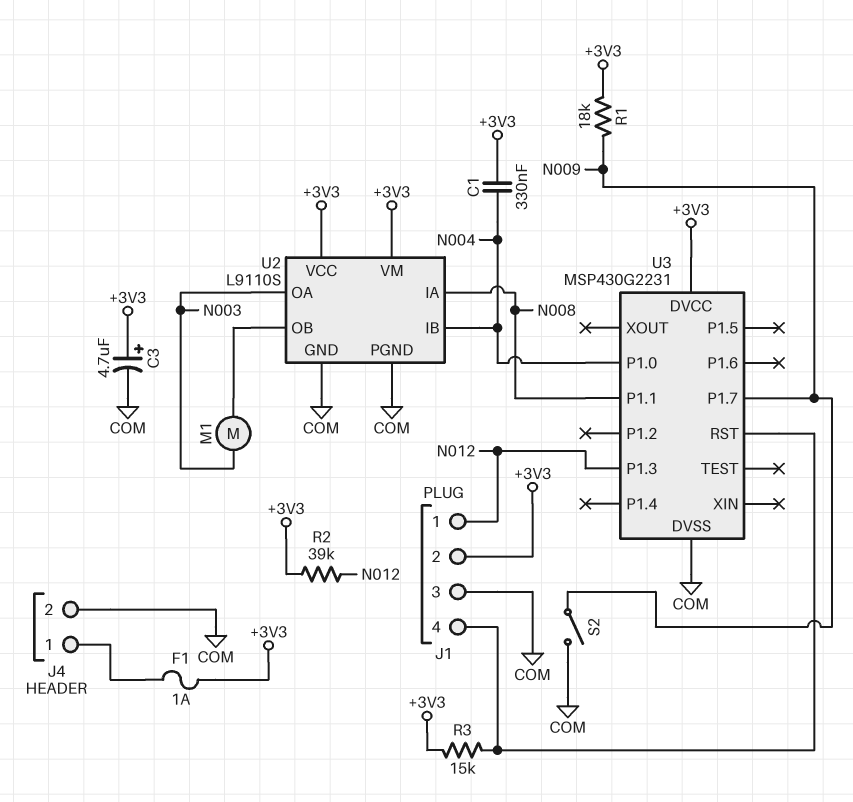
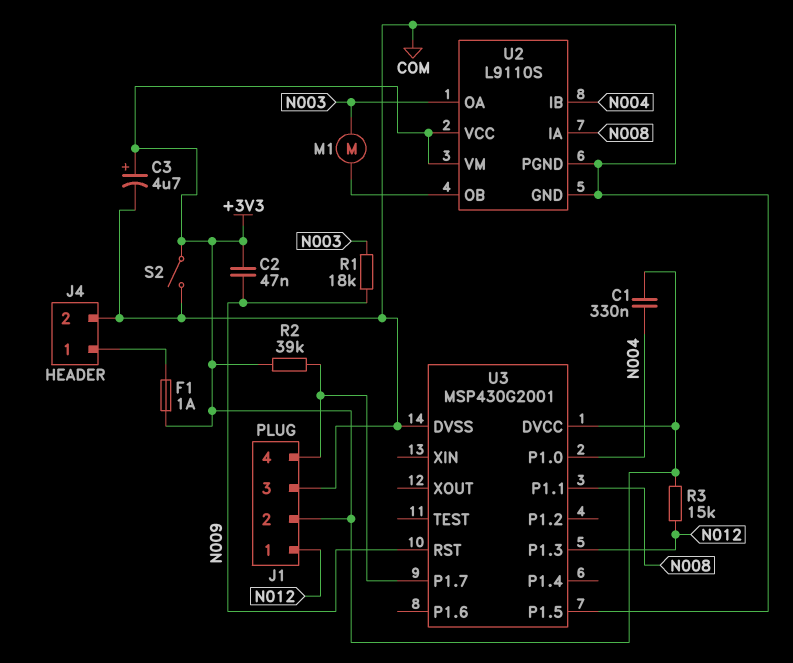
C2: none -> 47nF (+3V3, N009)
R1: 18k (+3V3, N009) -> 18k (N003, N009)
R2: 39k (+3V3, N012) -> 39k (+3V3, J1/4)
R3: 15k (+3V3, J1/4) -> 15k (+3V3, N012)
S2: switch (COM, N009) -> switch (+3V3, COM)
U3: MSP430G2231 -> MSP430G2001
U3 pin P1.5: none -> COM
U3 pin P1.7: N009 -> J1/4
U3 pin RST: J1/4 -> N009

